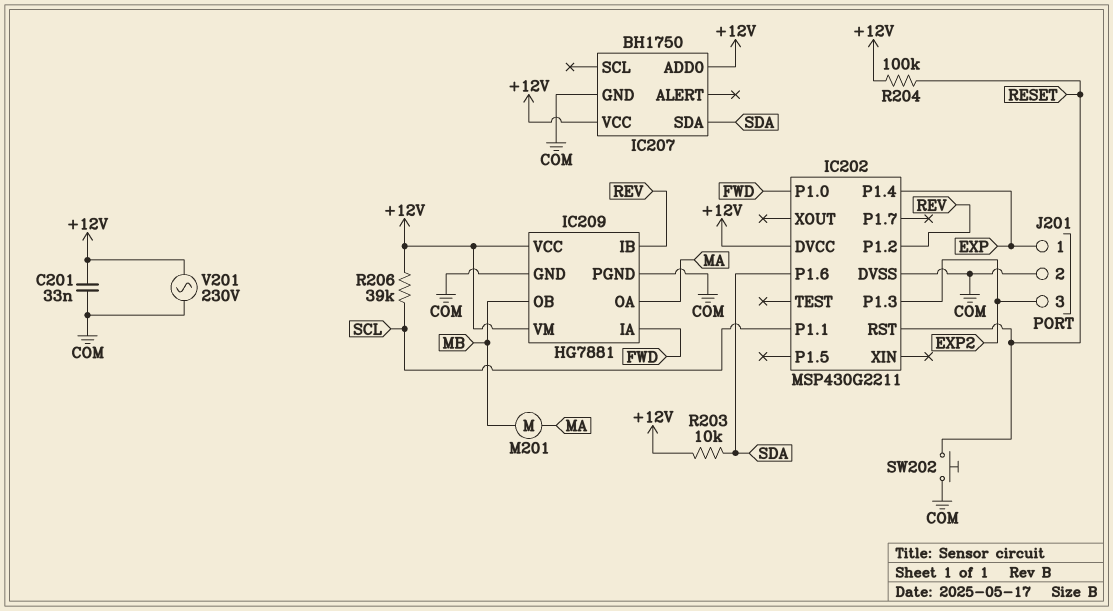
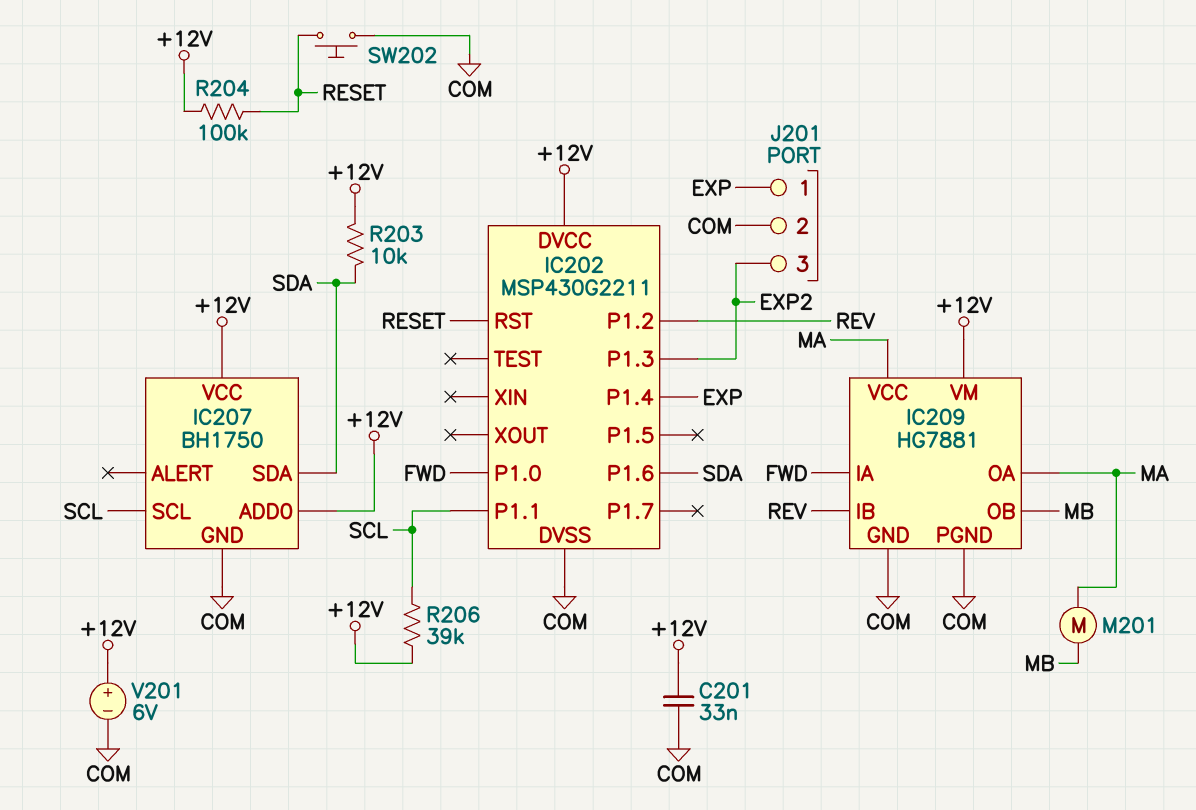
IC207 pin SCL: none -> SCL
IC209 pin VCC: +12V -> MA
V201: AC 230V (+12V, COM) -> 6V (plus +12V, minus COM)

